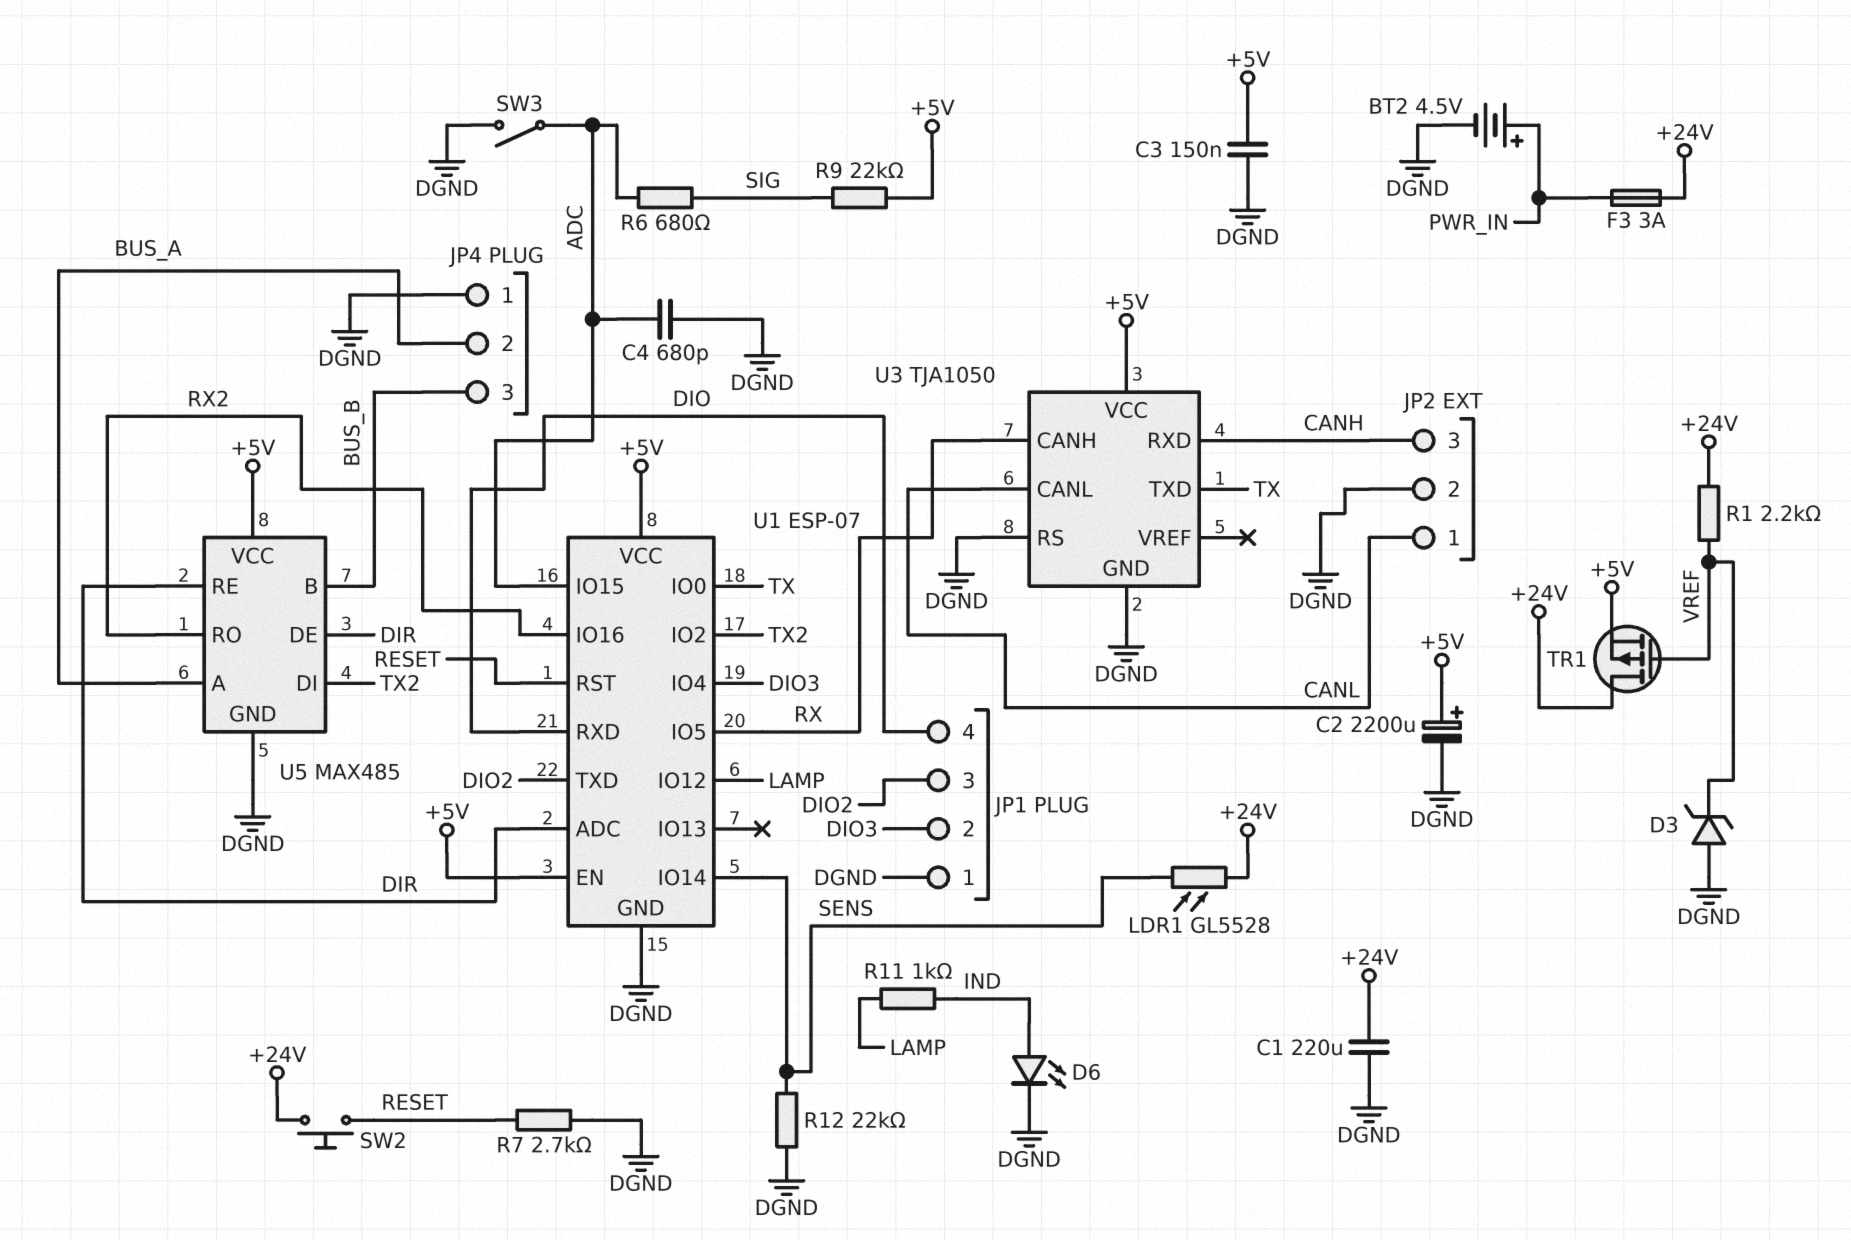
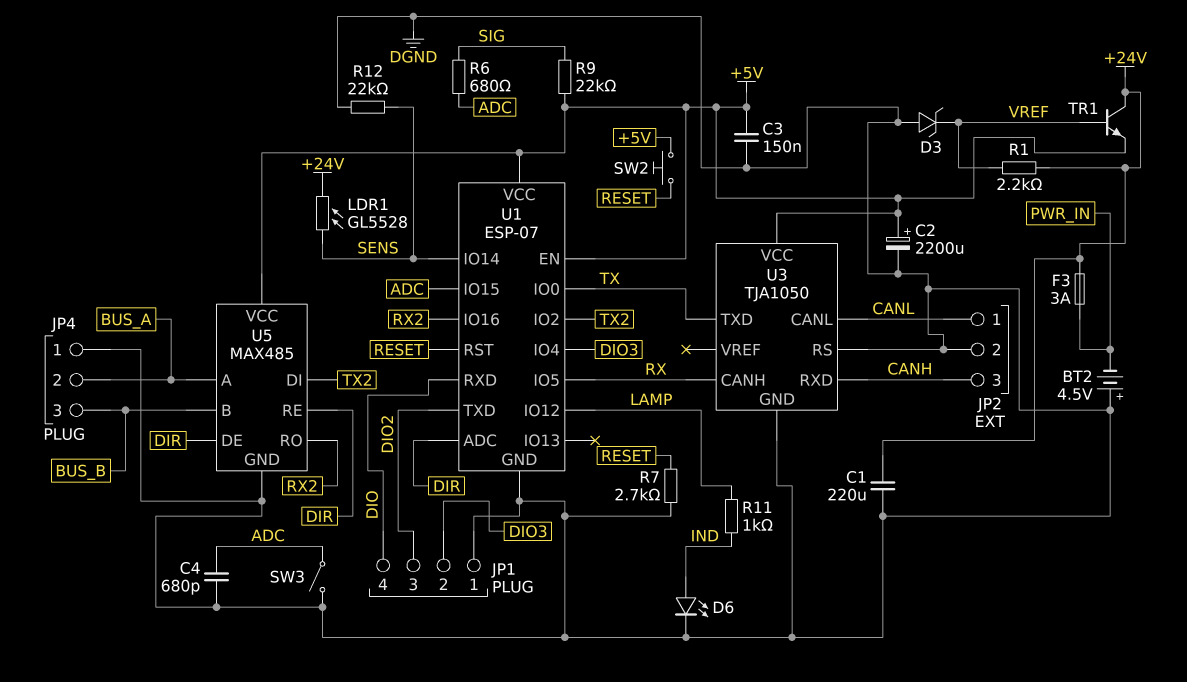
BT2: 4.5V (plus PWR_IN, minus DGND) -> 4.5V (plus DGND, minus PWR_IN)
SW2: button (+24V, RESET) -> button (+5V, RESET)
TR1: PMOS (G VREF, D +24V, S +5V) -> NPN (B VREF, C +24V, E +5V)

